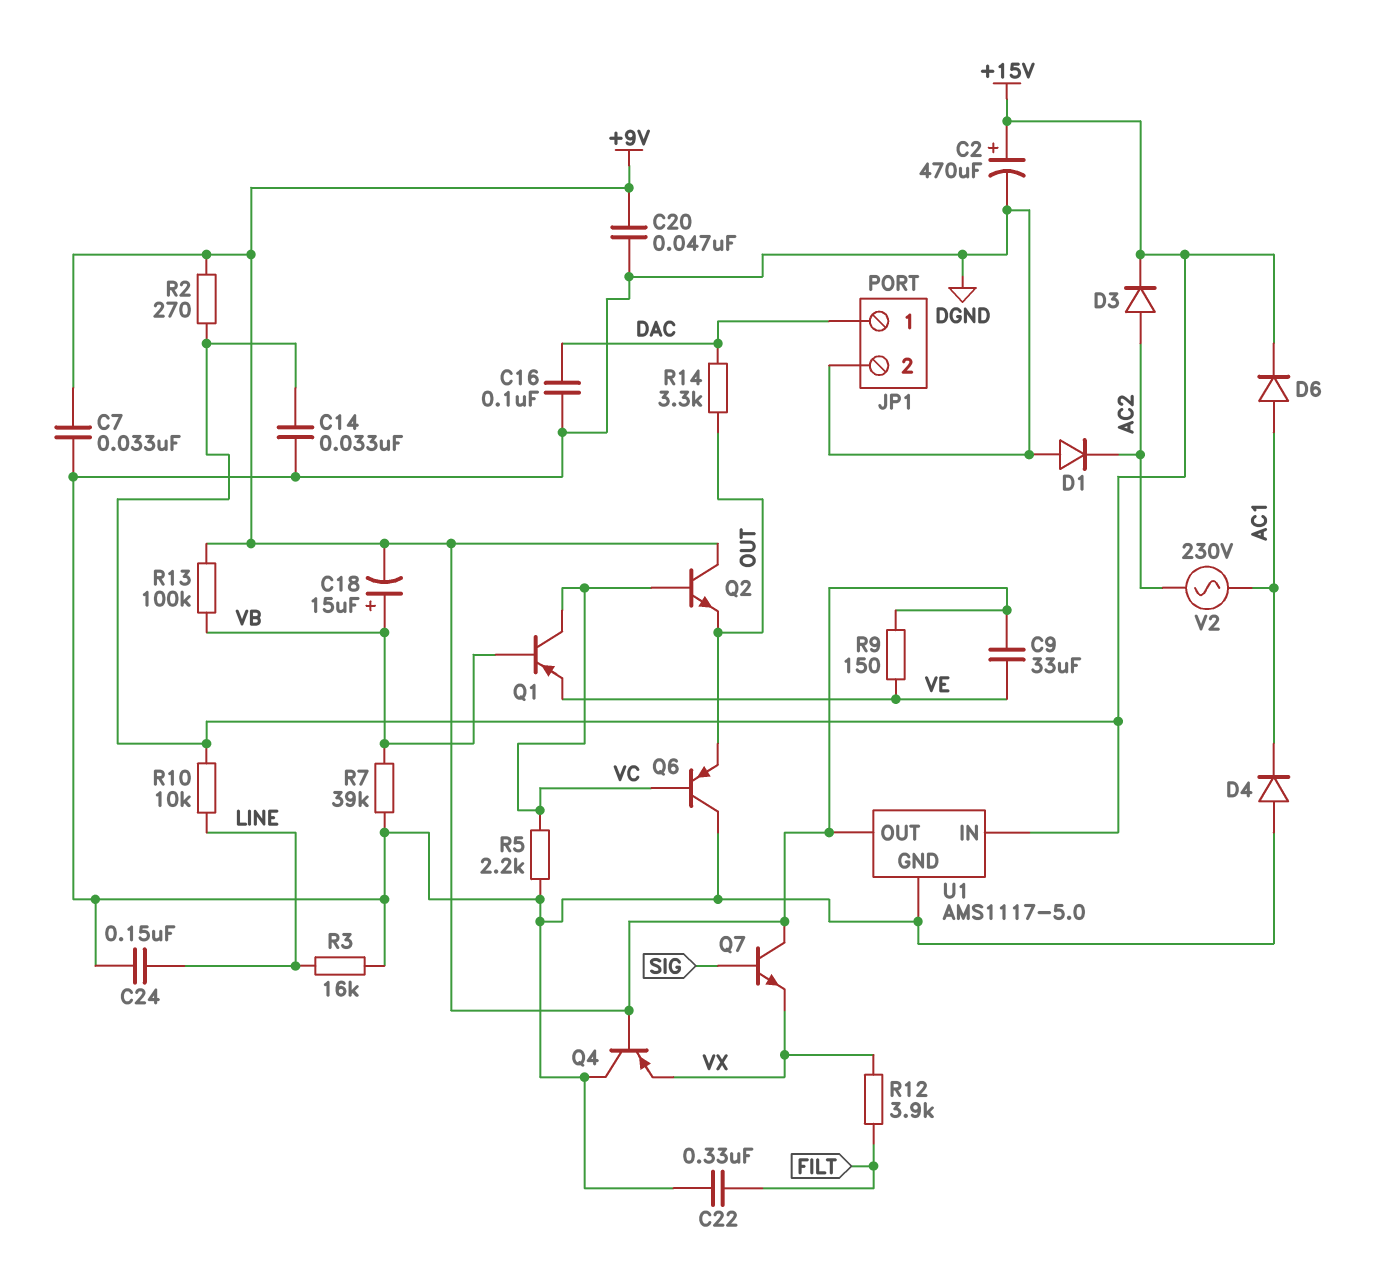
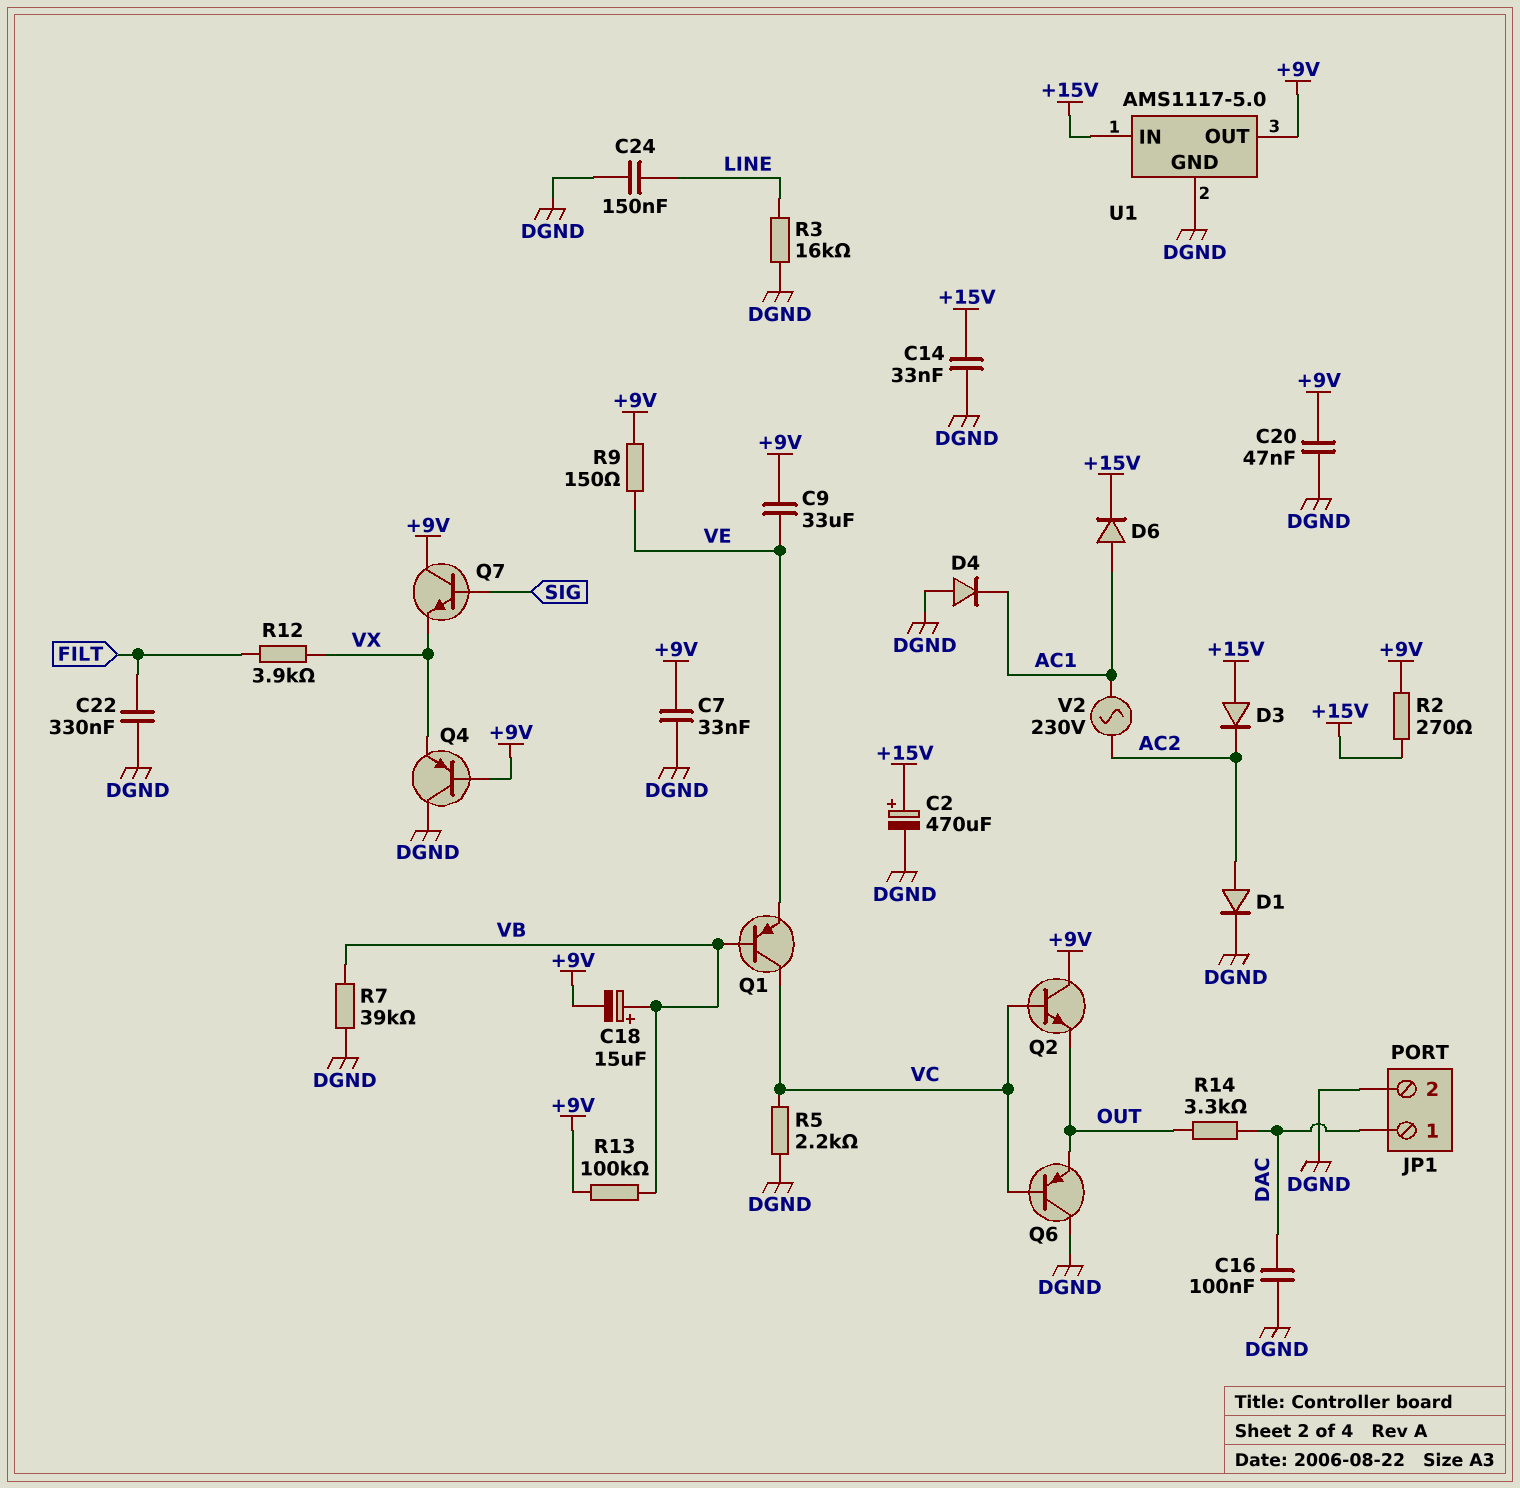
D1: diode (A DGND, K AC2) -> diode (A AC2, K DGND)
D3: diode (A AC2, K +15V) -> diode (A +15V, K AC2)
R10: 10k (+15V, LINE) -> none

